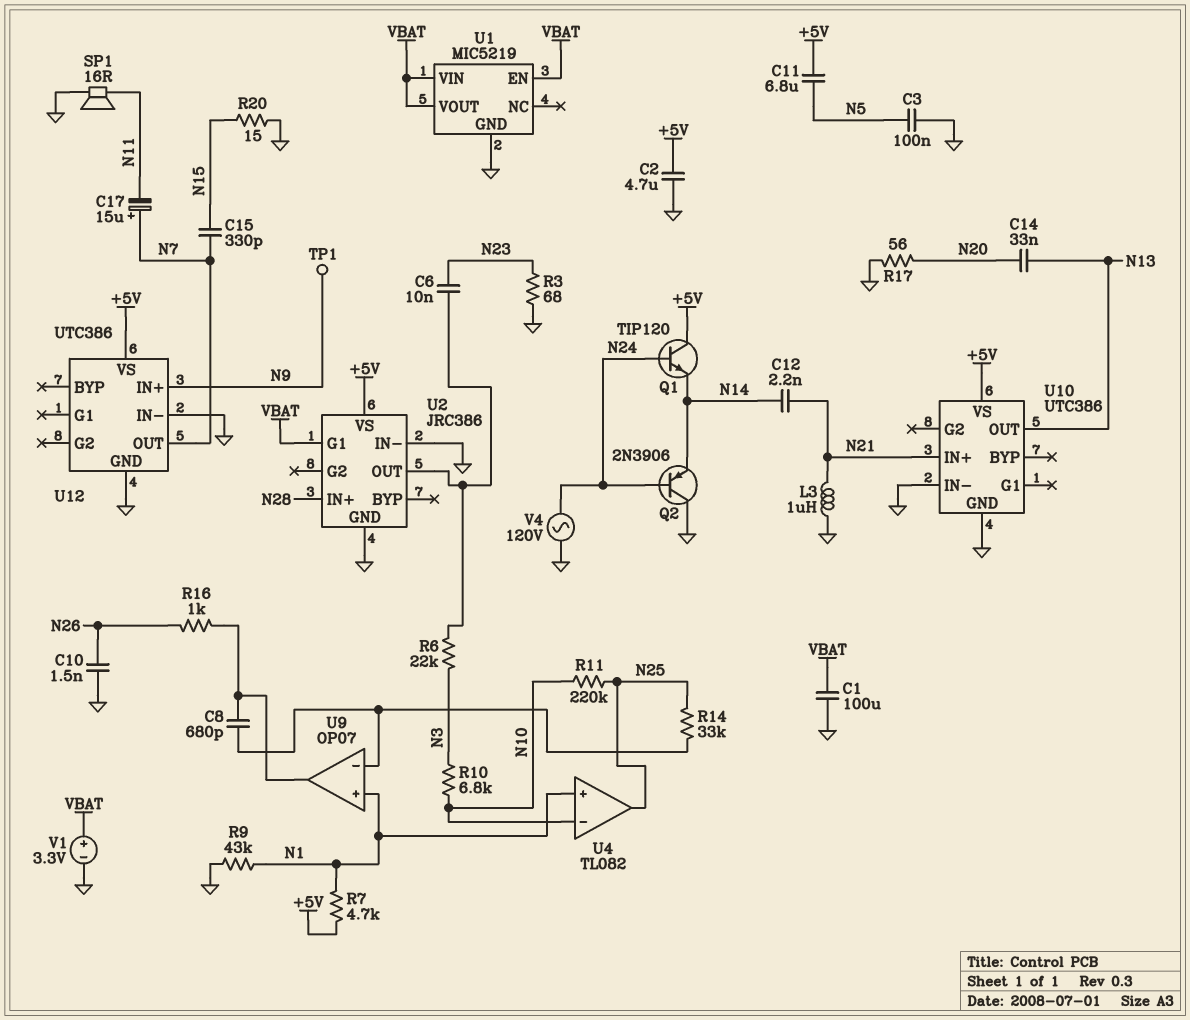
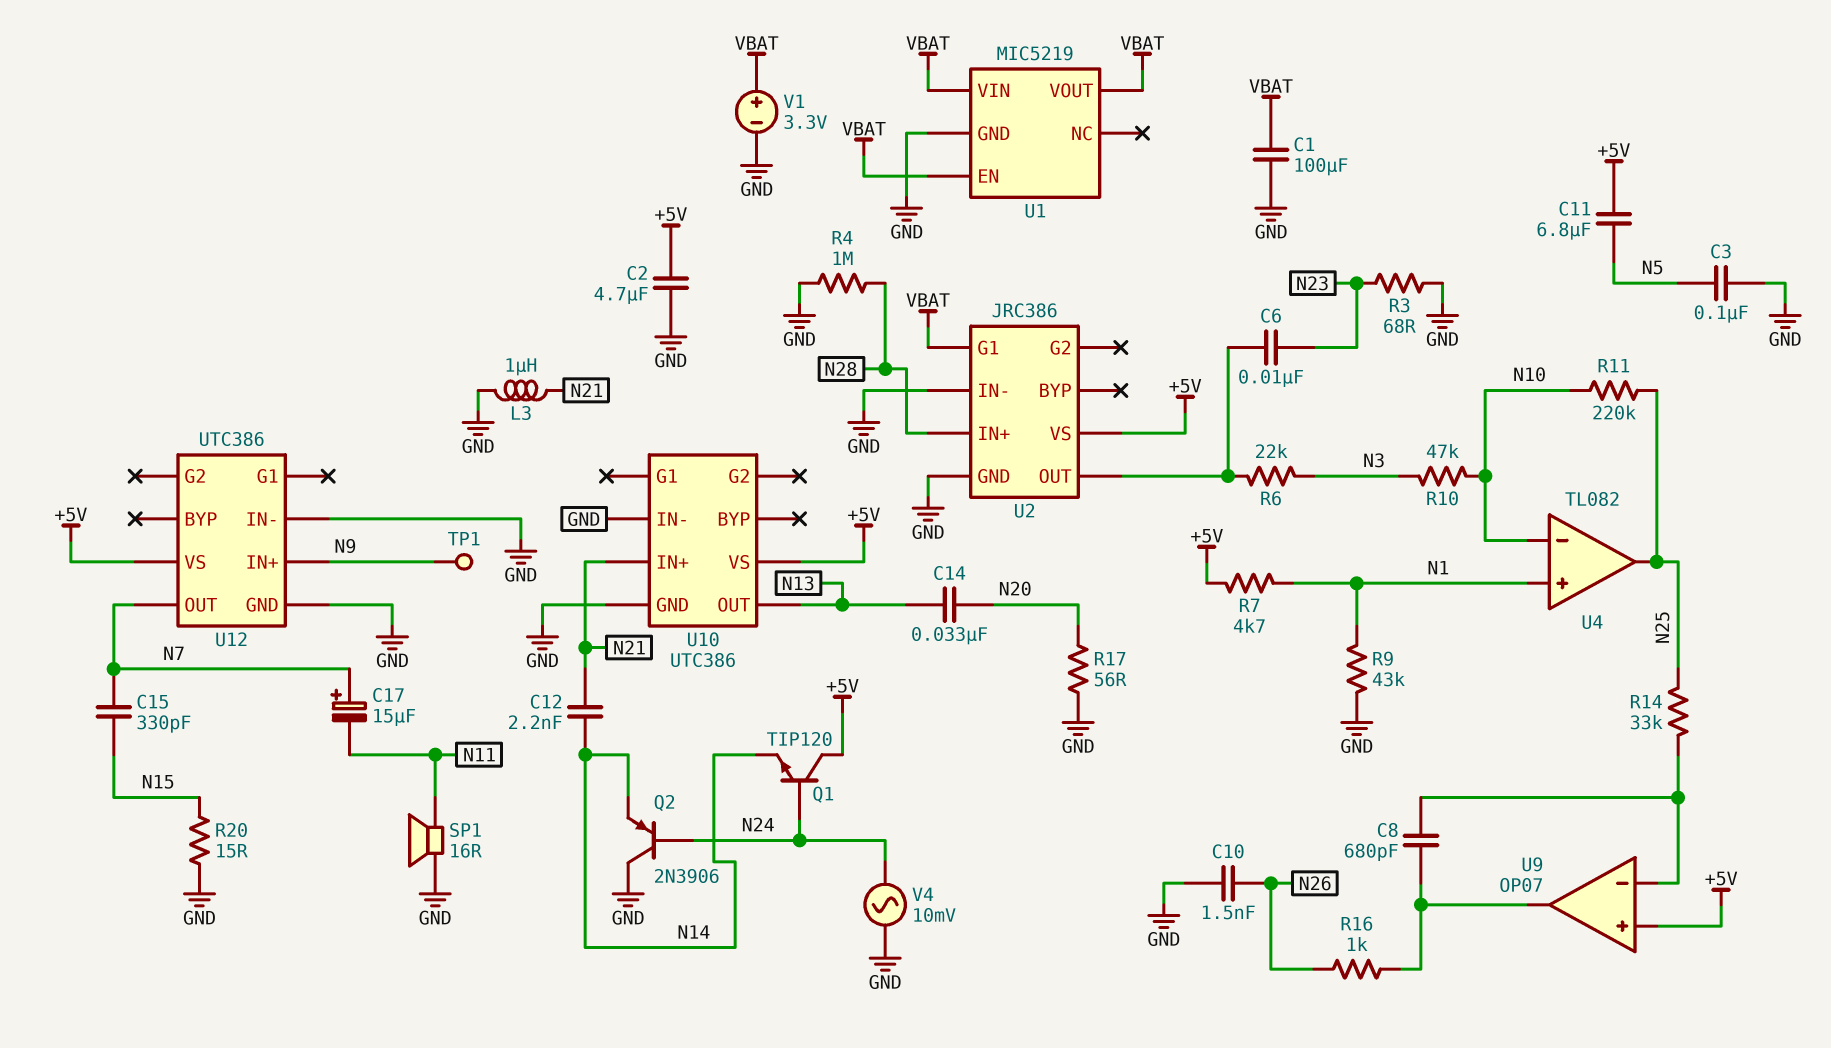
R4: none -> 1M (GND, N28)
R10: 6.8k (N3, N10) -> 47k (N3, N10)
U9 pin in+: N1 -> +5V
V4: AC 120V (GND, N24) -> AC 10mV (GND, N24)

